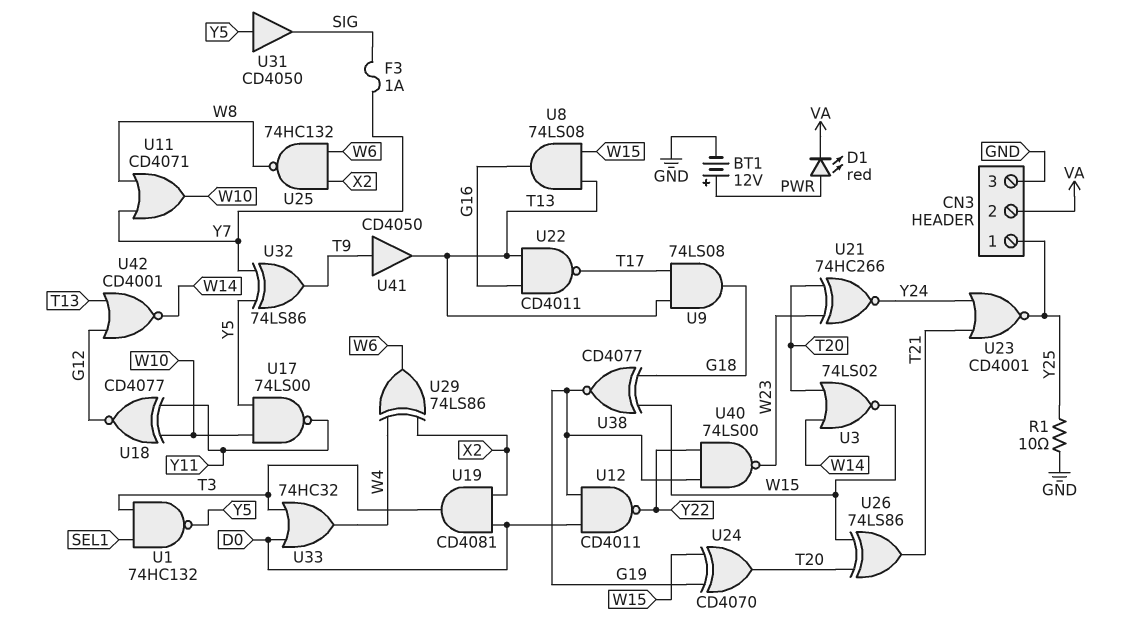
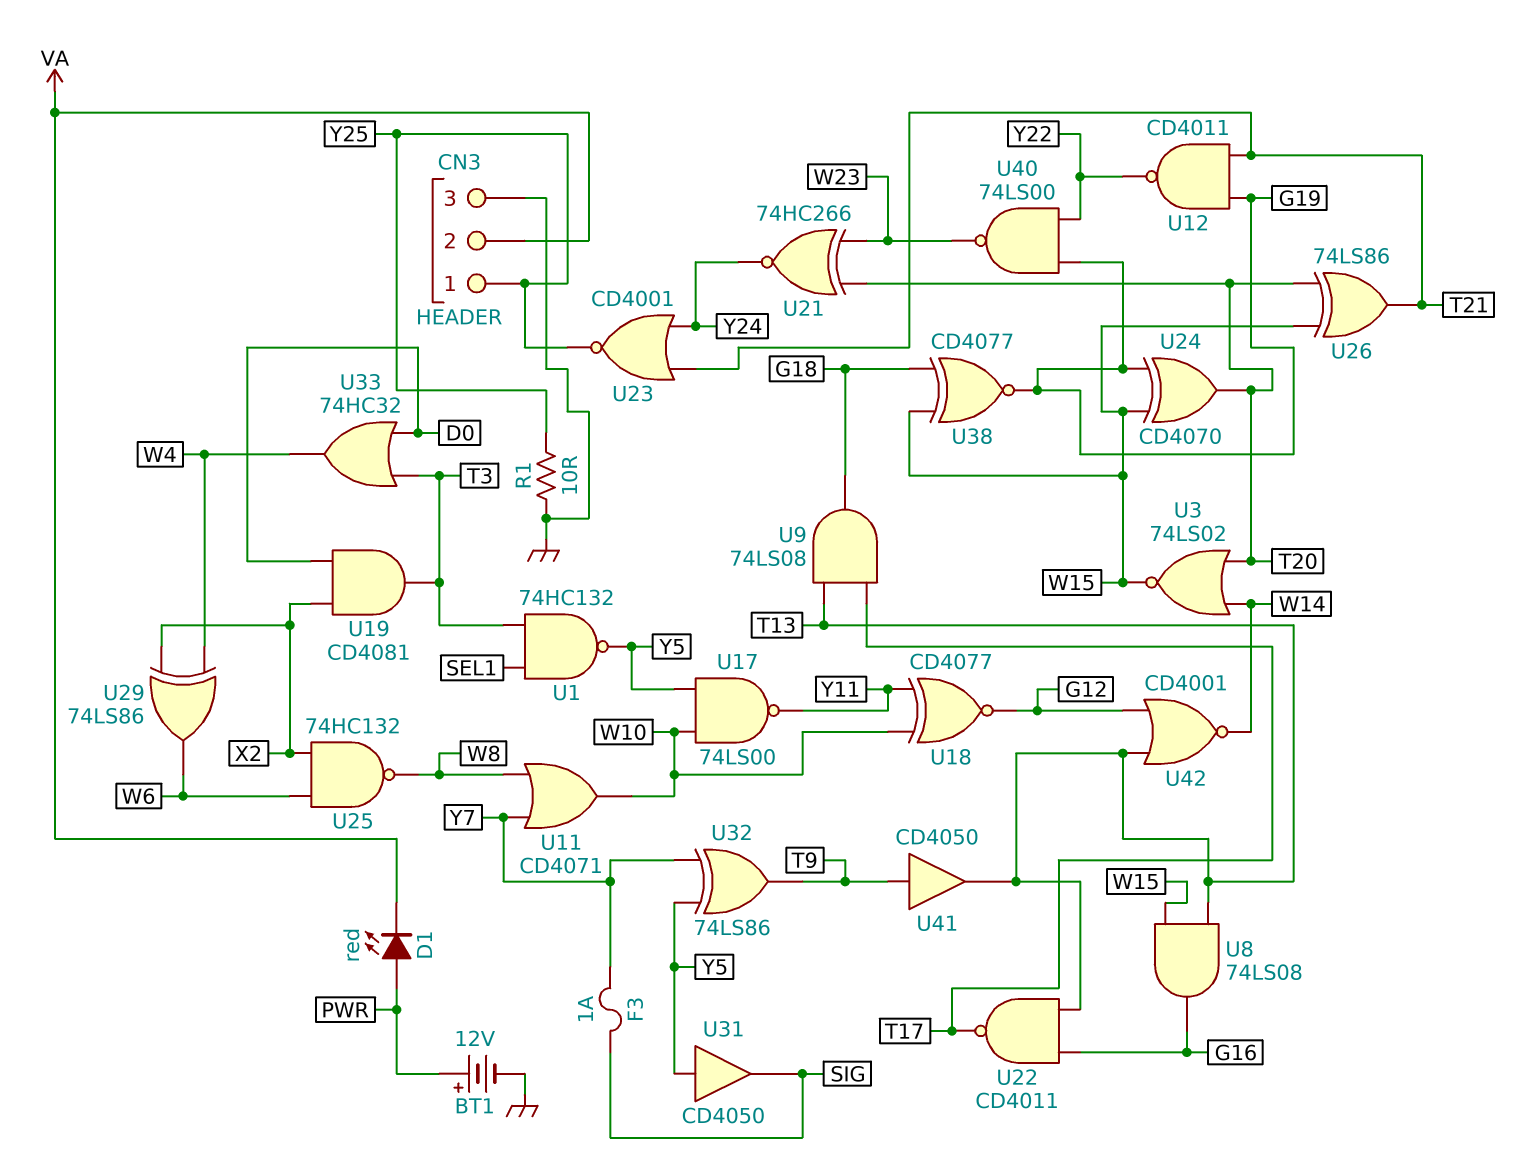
U12: NAND CD4011 (in D0, in G19, out Y22) -> NAND CD4011 (in G19, in T21, out Y22)

